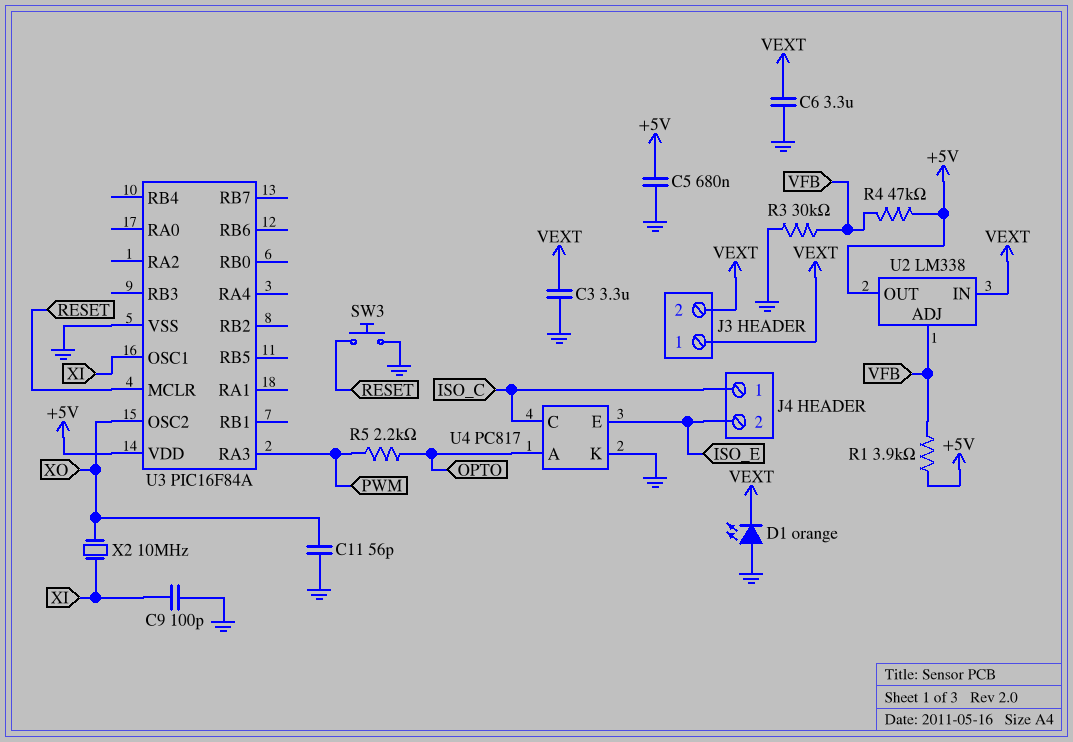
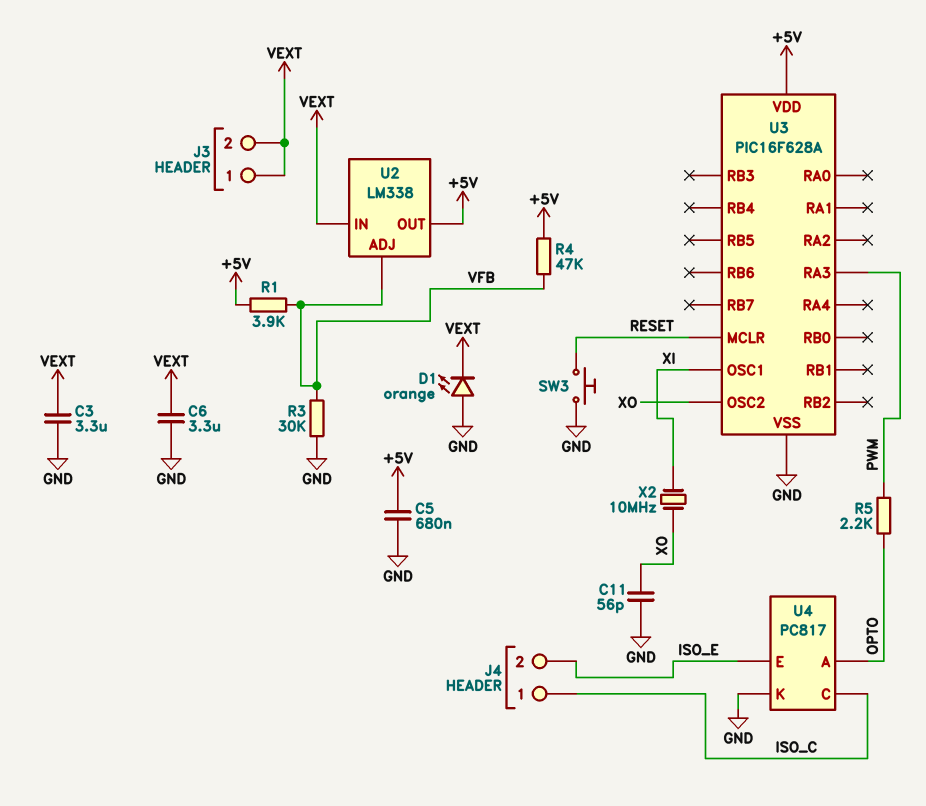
C9: 100pF (GND, XI) -> none
U3: PIC16F84A -> PIC16F628A

